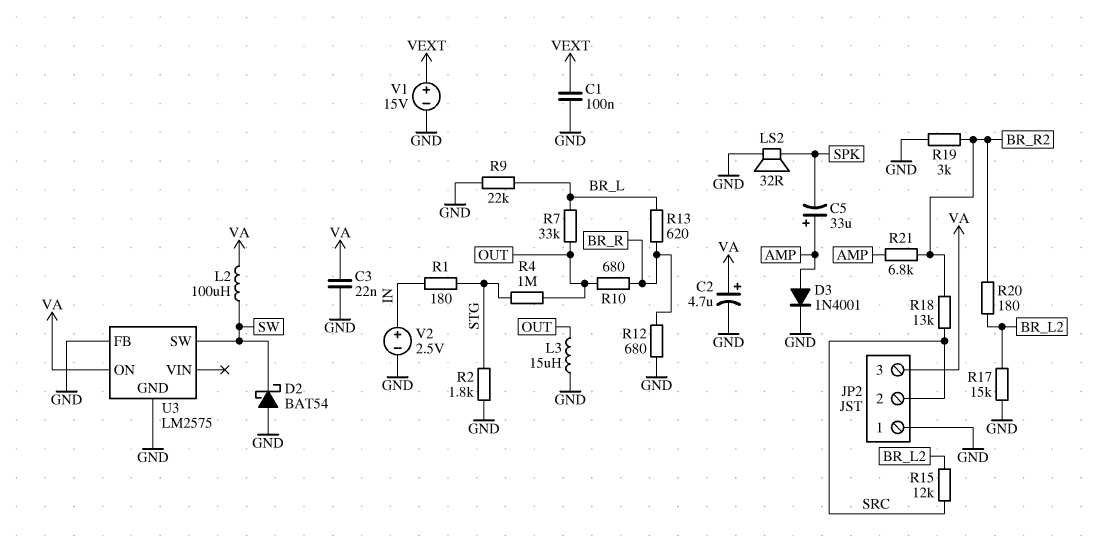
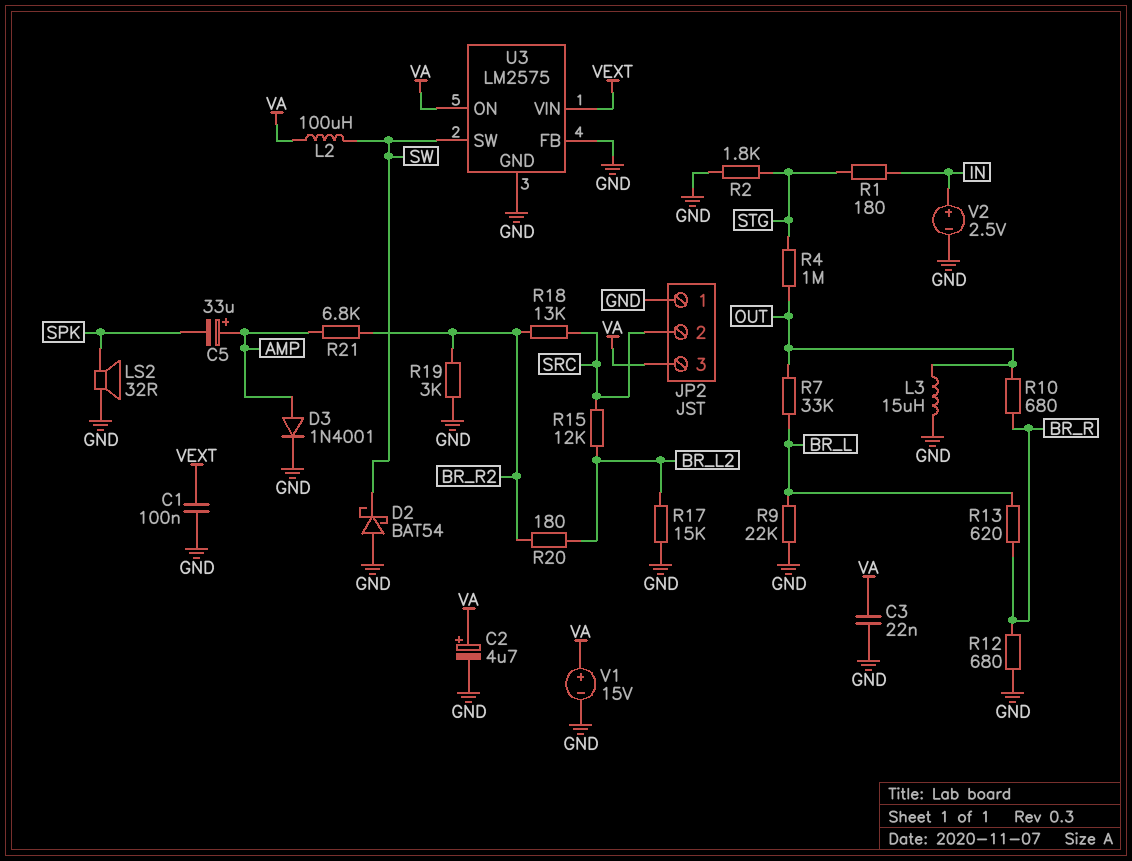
U3 pin VIN: none -> VEXT
V1: 15V (plus VEXT, minus GND) -> 15V (plus VA, minus GND)

